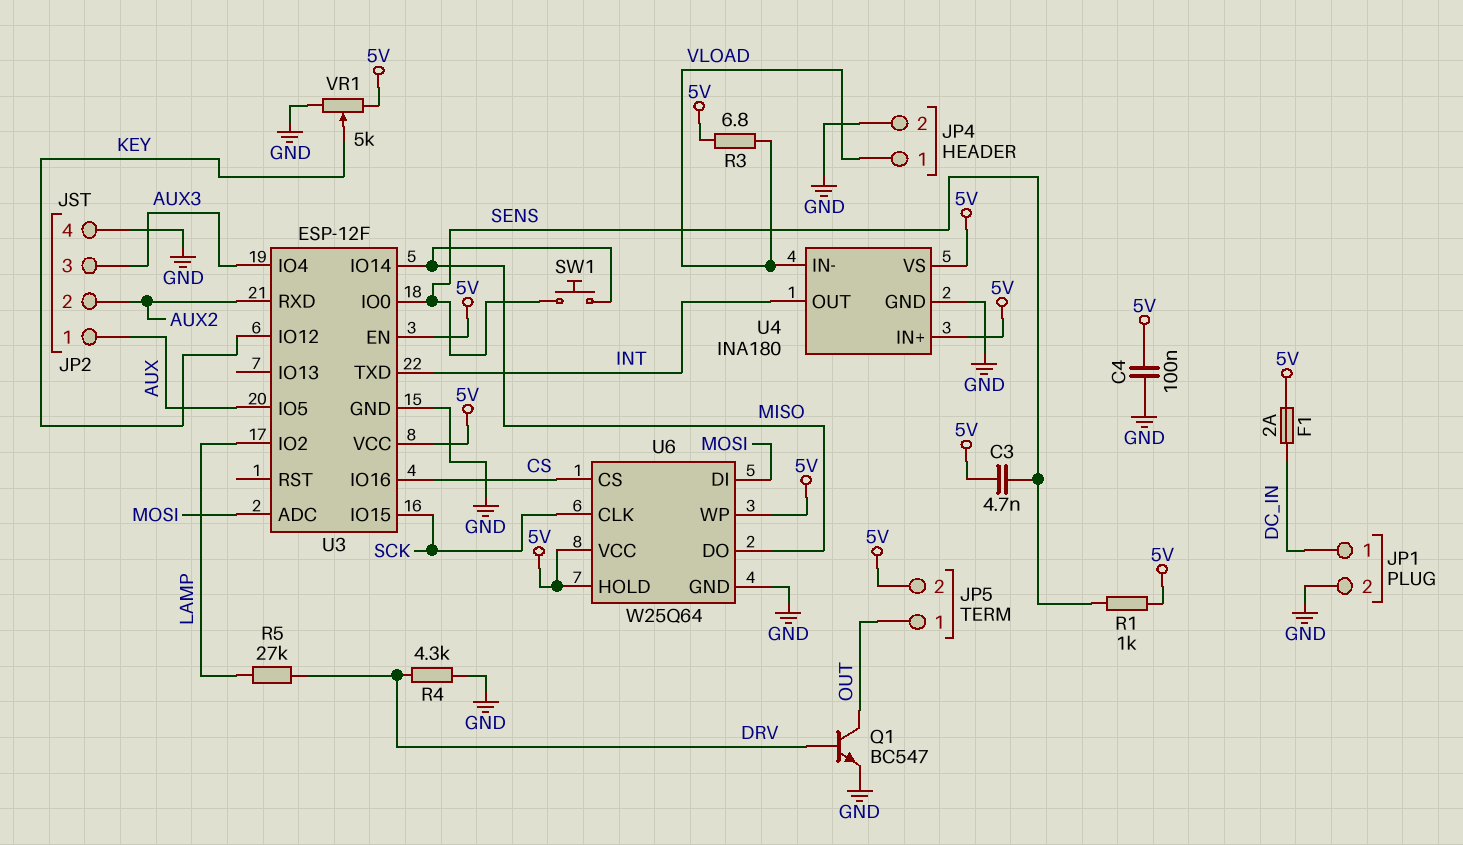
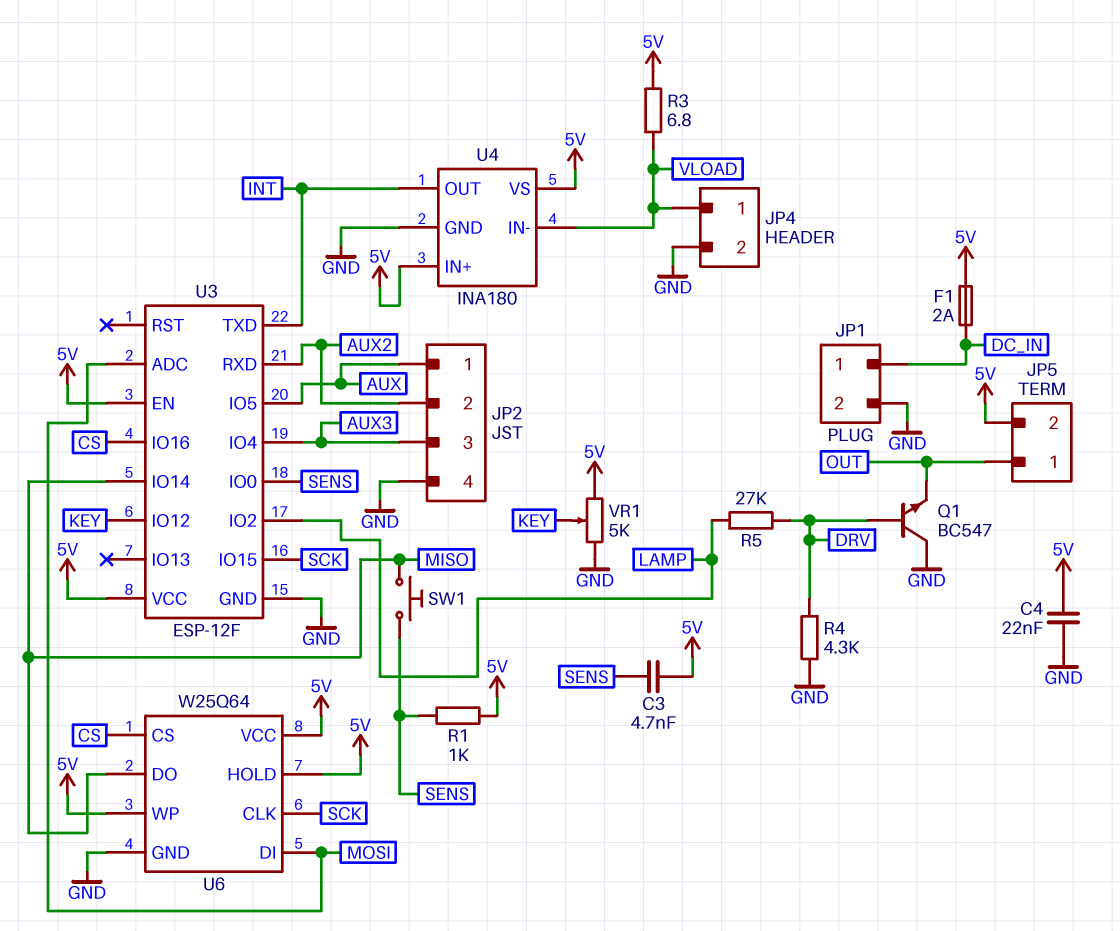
C4: 100nF (5V, GND) -> 22nF (5V, GND)
Q1: NPN BC547 (B DRV, C OUT, E GND) -> NPN BC547 (B DRV, C GND, E OUT)

